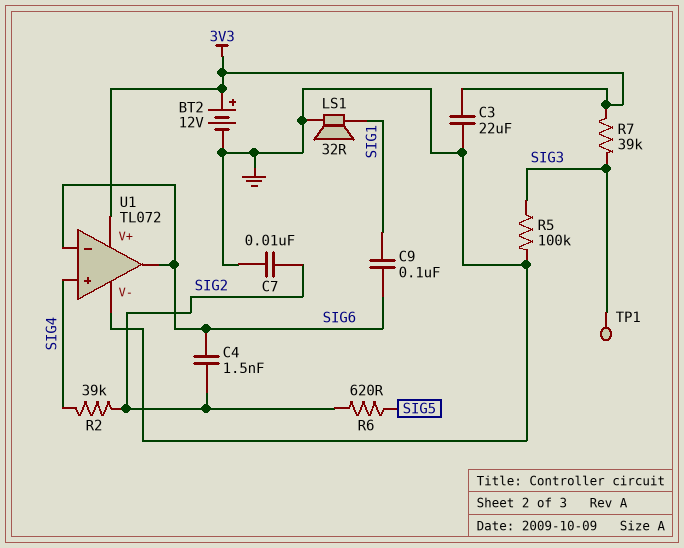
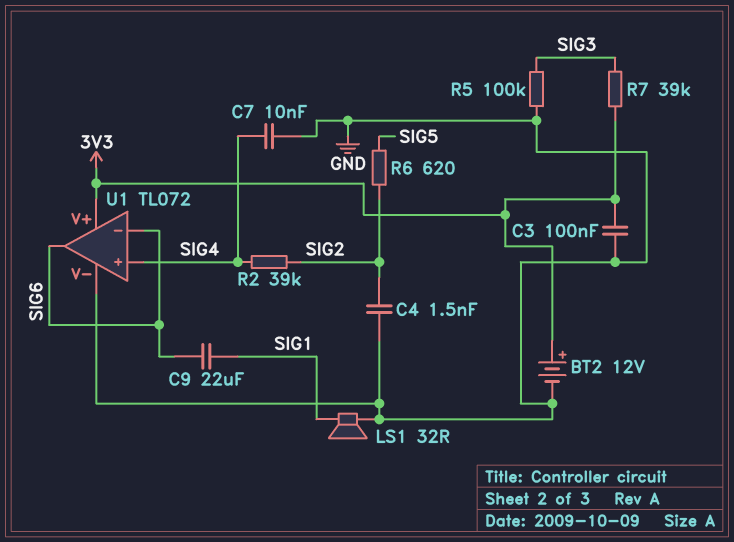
C3: 22uF (3V3, GND) -> 100nF (3V3, GND)
C4: 1.5nF (SIG2, SIG6) -> 1.5nF (GND, SIG2)
C7: 10nF (GND, SIG2) -> 10nF (GND, SIG4)
C9: 100nF (SIG1, SIG6) -> 22uF (SIG1, SIG6)
TP1: test point (SIG3) -> none

